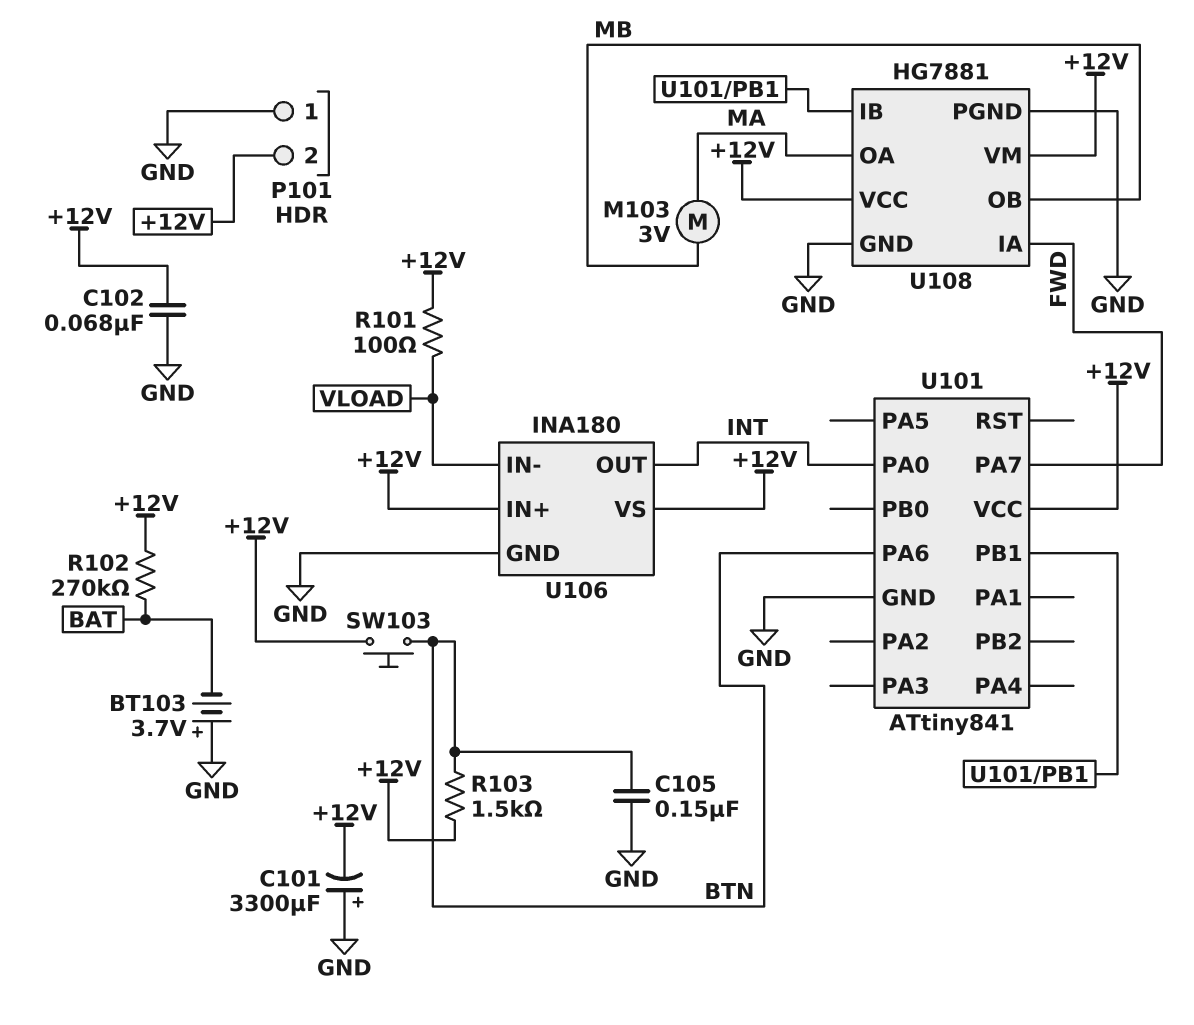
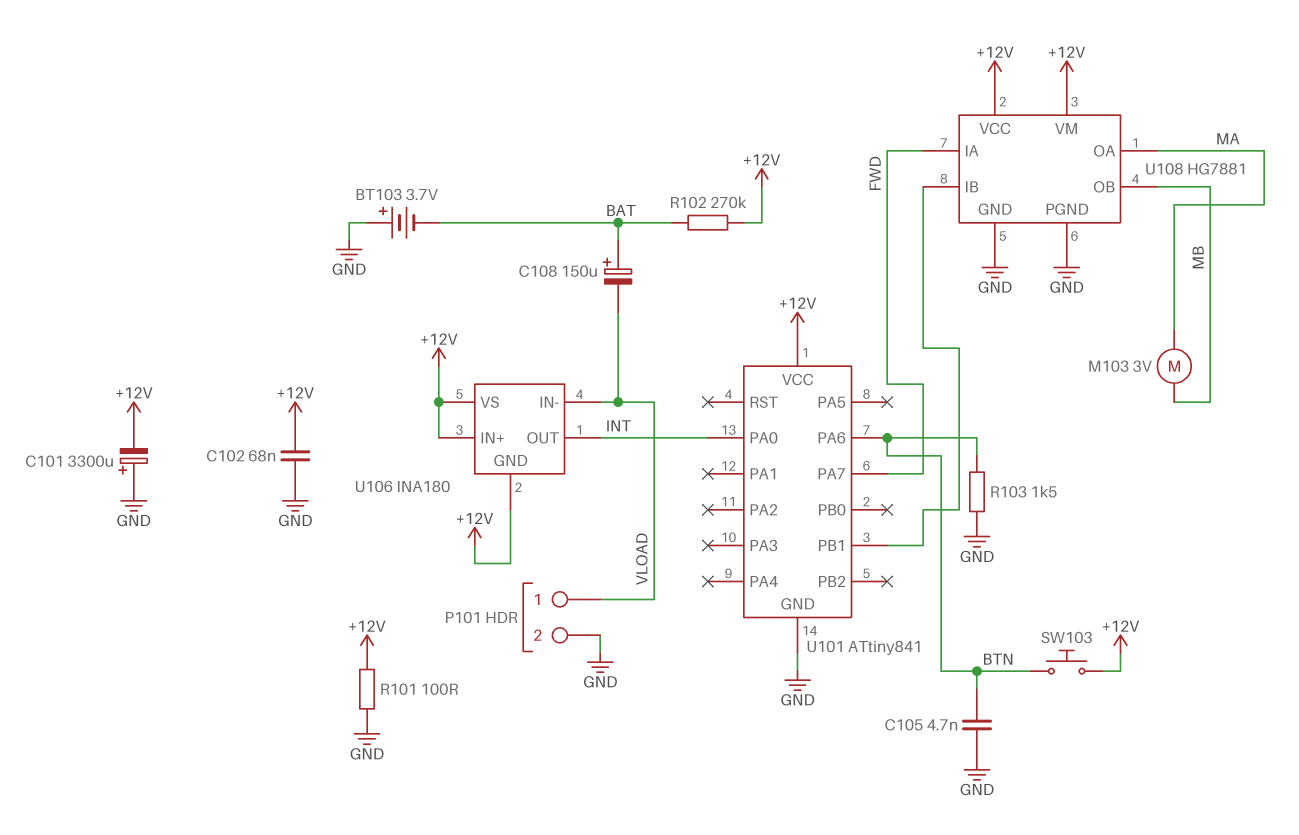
C105: 150nF (BTN, GND) -> 4.7nF (BTN, GND)
C108: none -> 150uF (plus BAT, minus VLOAD)
P101 pin 1: GND -> VLOAD
P101 pin 2: +12V -> GND
R101: 100 (+12V, VLOAD) -> 100 (+12V, GND)
R103: 1.5k (+12V, BTN) -> 1.5k (BTN, GND)
U106 pin GND: GND -> +12V

